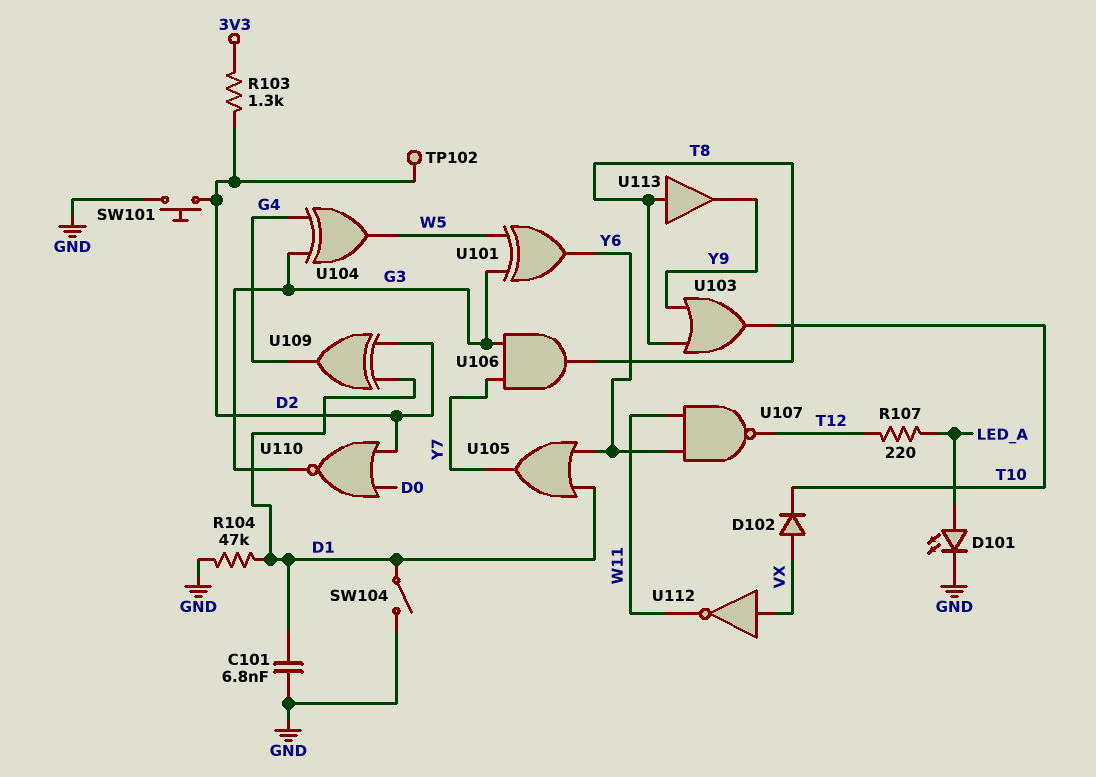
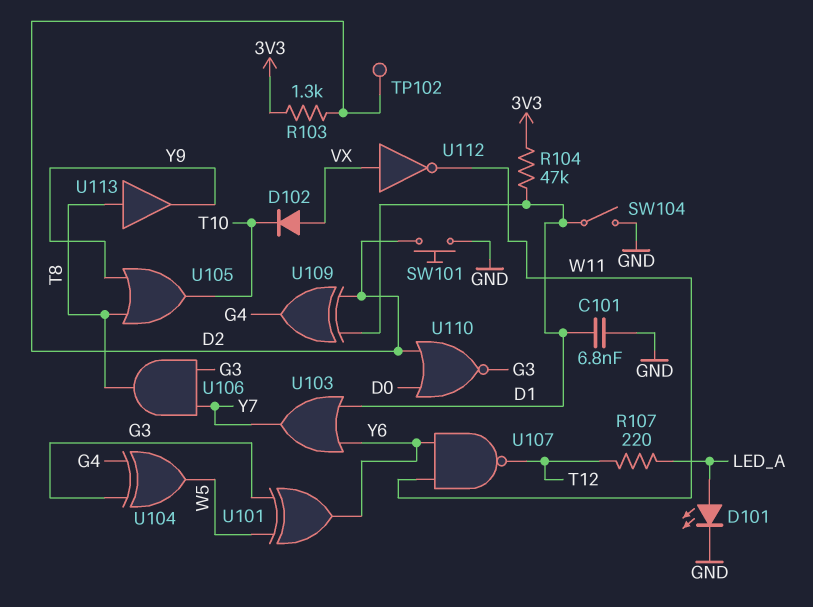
R104: 47k (D1, GND) -> 47k (3V3, D1)
U103: OR (in T8, in Y9, out T10) -> OR (in D1, in Y6, out Y7)
U105: OR (in D1, in Y6, out Y7) -> OR (in T8, in Y9, out T10)

